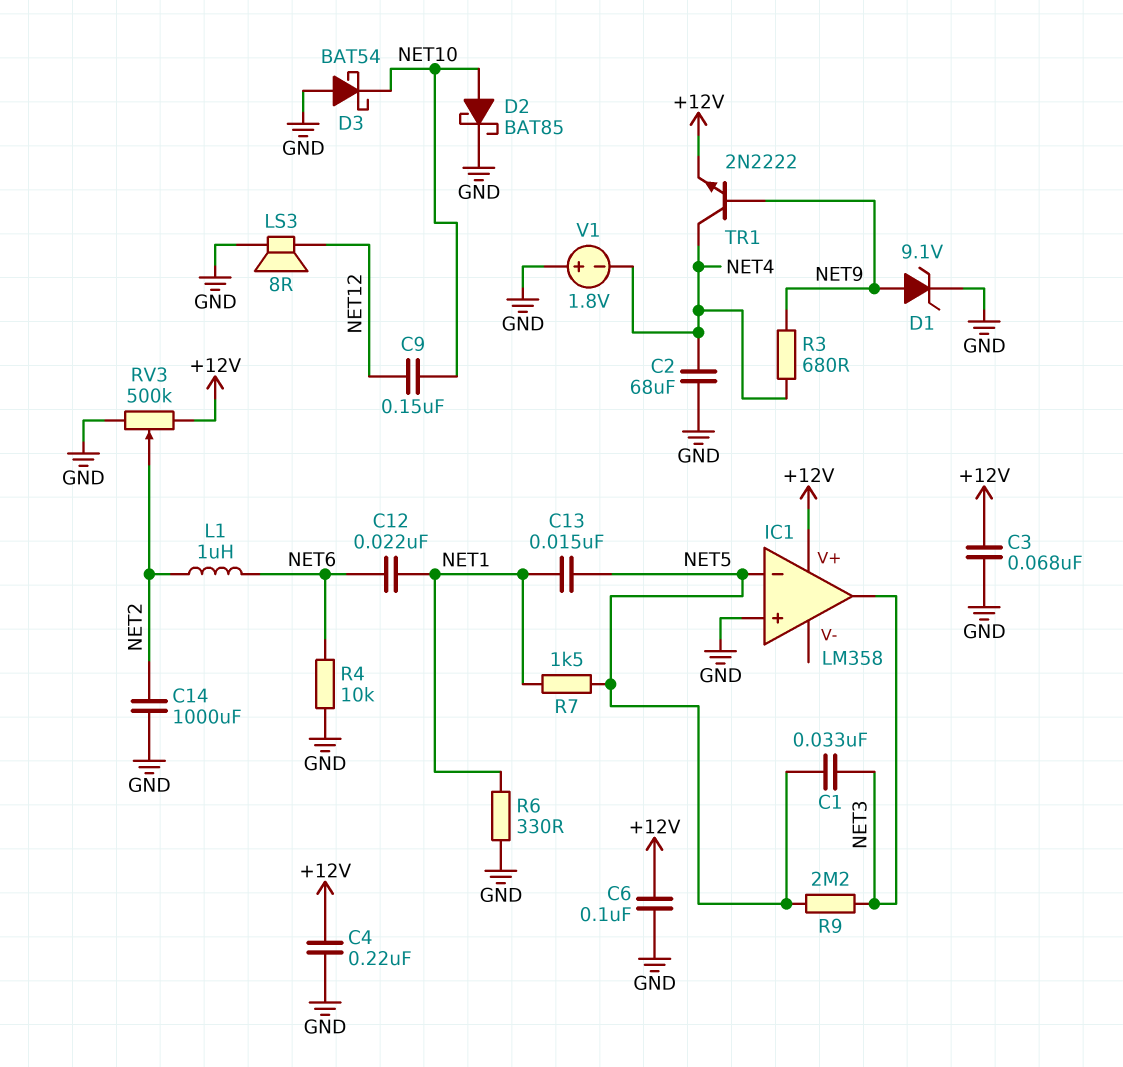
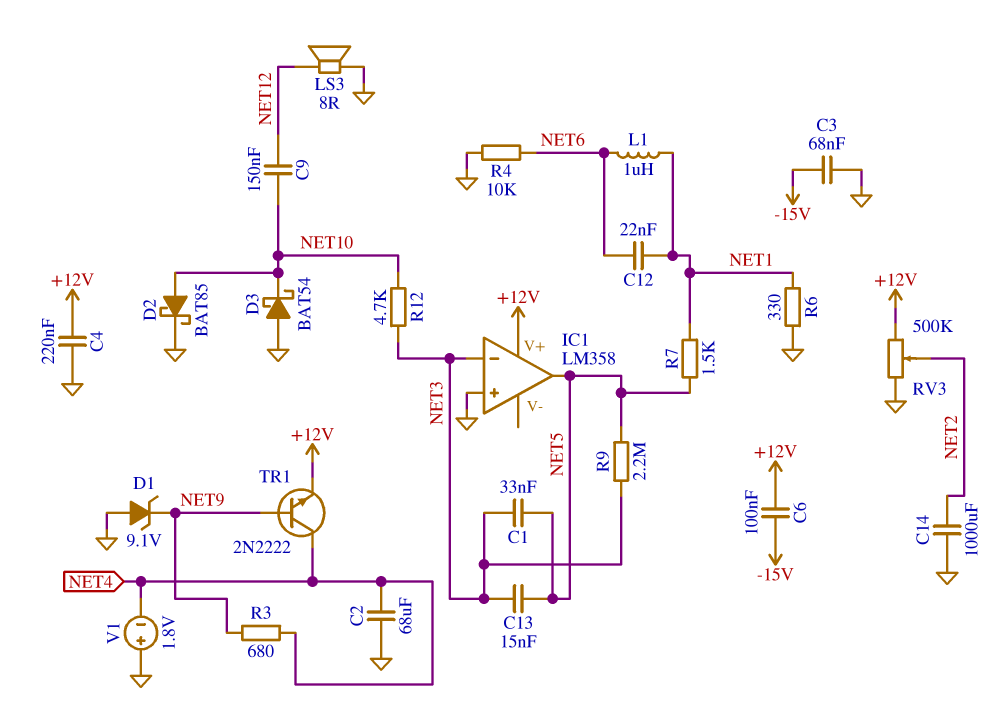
C3: 68nF (+12V, GND) -> 68nF (-15V, GND)
C6: 100nF (+12V, GND) -> 100nF (+12V, -15V)
C13: 15nF (NET1, NET5) -> 15nF (NET3, NET5)
D1: zener 9.1V (A NET9, K GND) -> zener 9.1V (A GND, K NET9)
IC1 pin in-: NET5 -> NET3
IC1 pin out: NET3 -> NET5
L1: 1uH (NET2, NET6) -> 1uH (NET1, NET6)
R12: none -> 4.7k (NET3, NET10)

